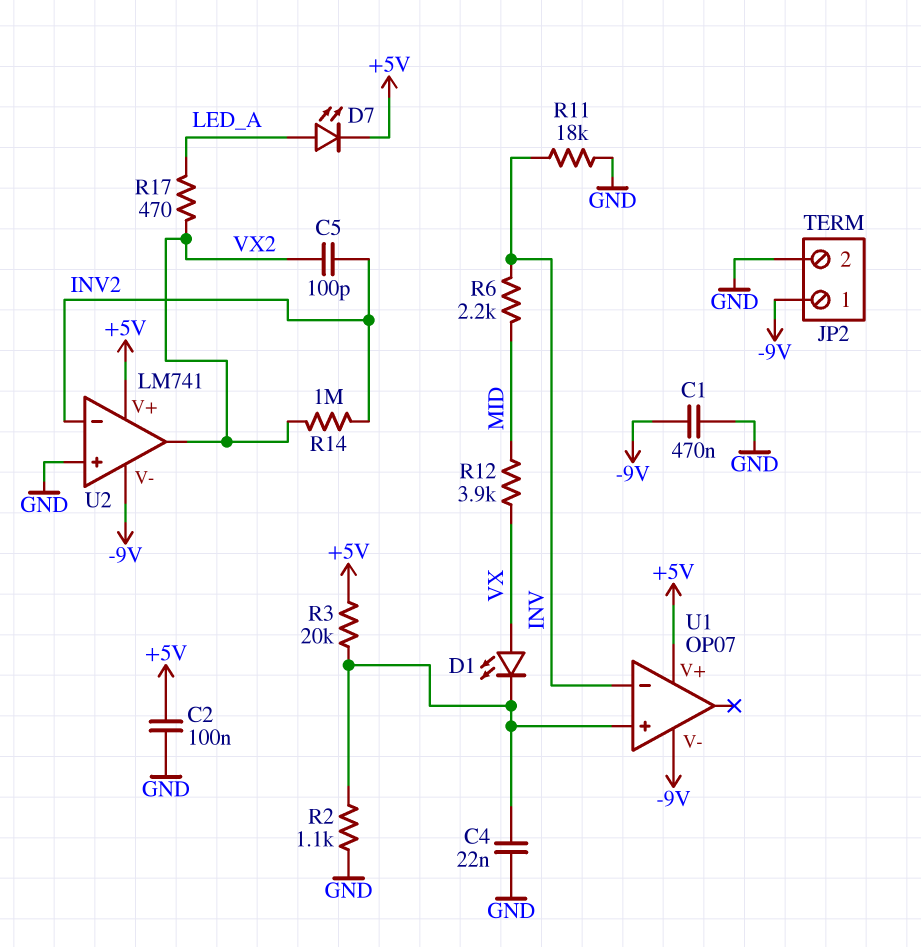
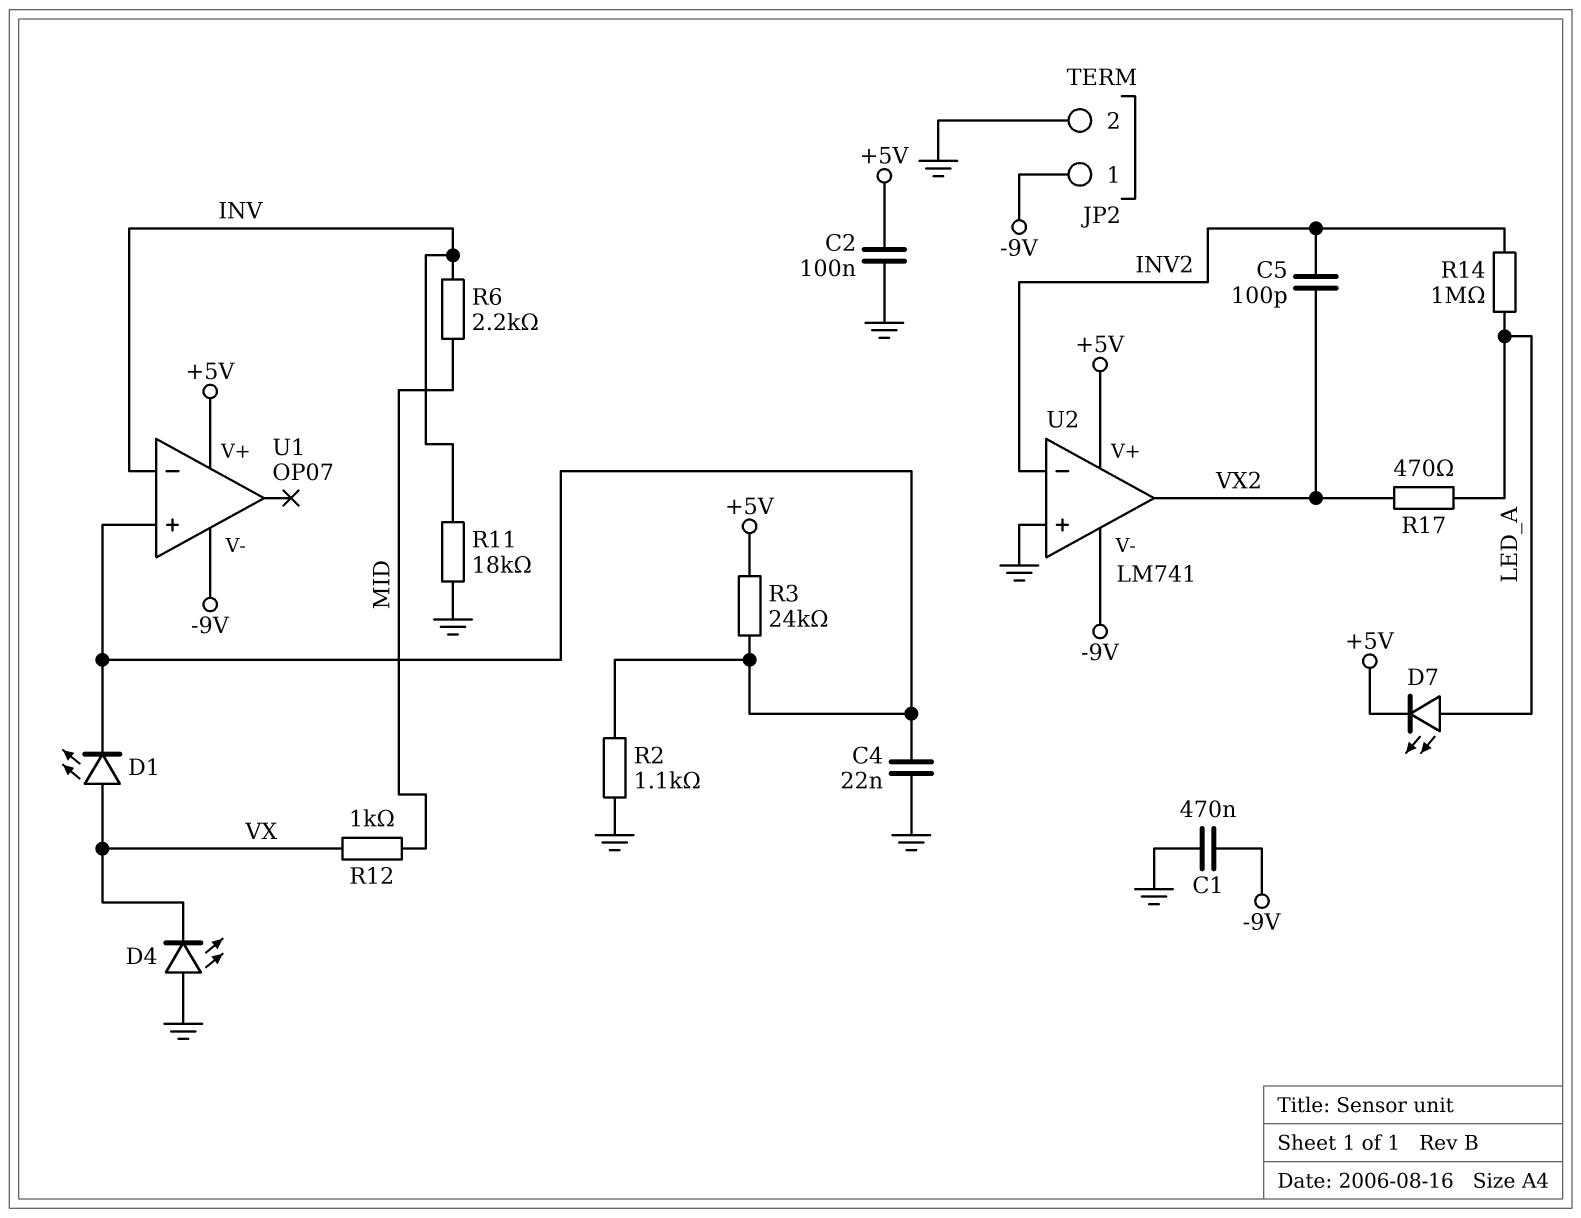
D4: none -> LED (A GND, K VX)
R3: 20k (+5V, U1/in+) -> 24k (+5V, U1/in+)
R12: 3.9k (MID, VX) -> 1k (MID, VX)
R14: 1M (INV2, VX2) -> 1M (INV2, LED_A)

